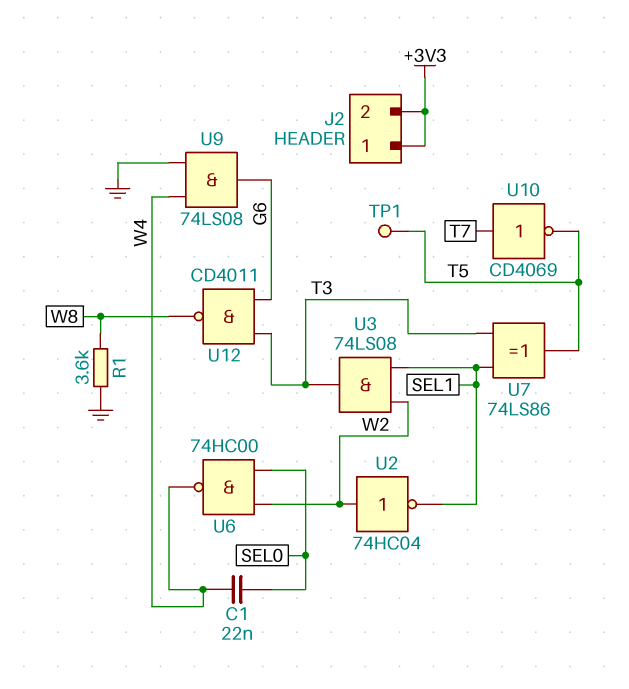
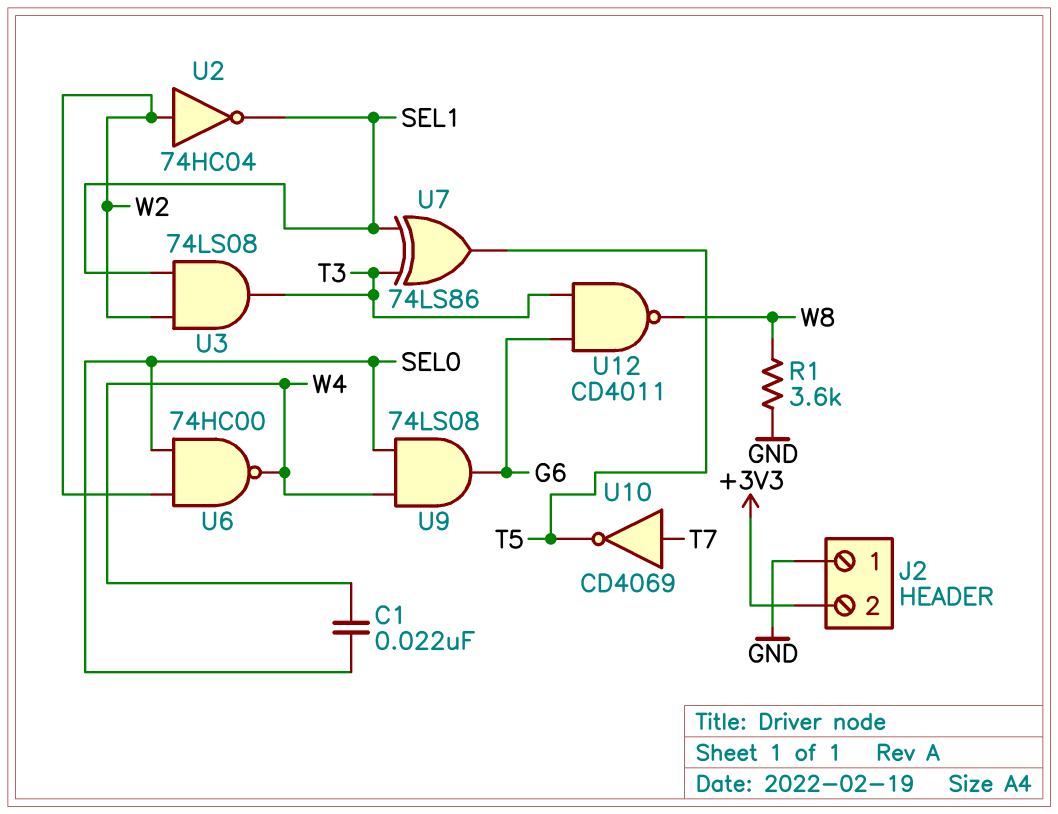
J2 pin 1: +3V3 -> GND
TP1: test point (T5) -> none
U9: AND 74LS08 (in GND, in W4, out G6) -> AND 74LS08 (in SEL0, in W4, out G6)

